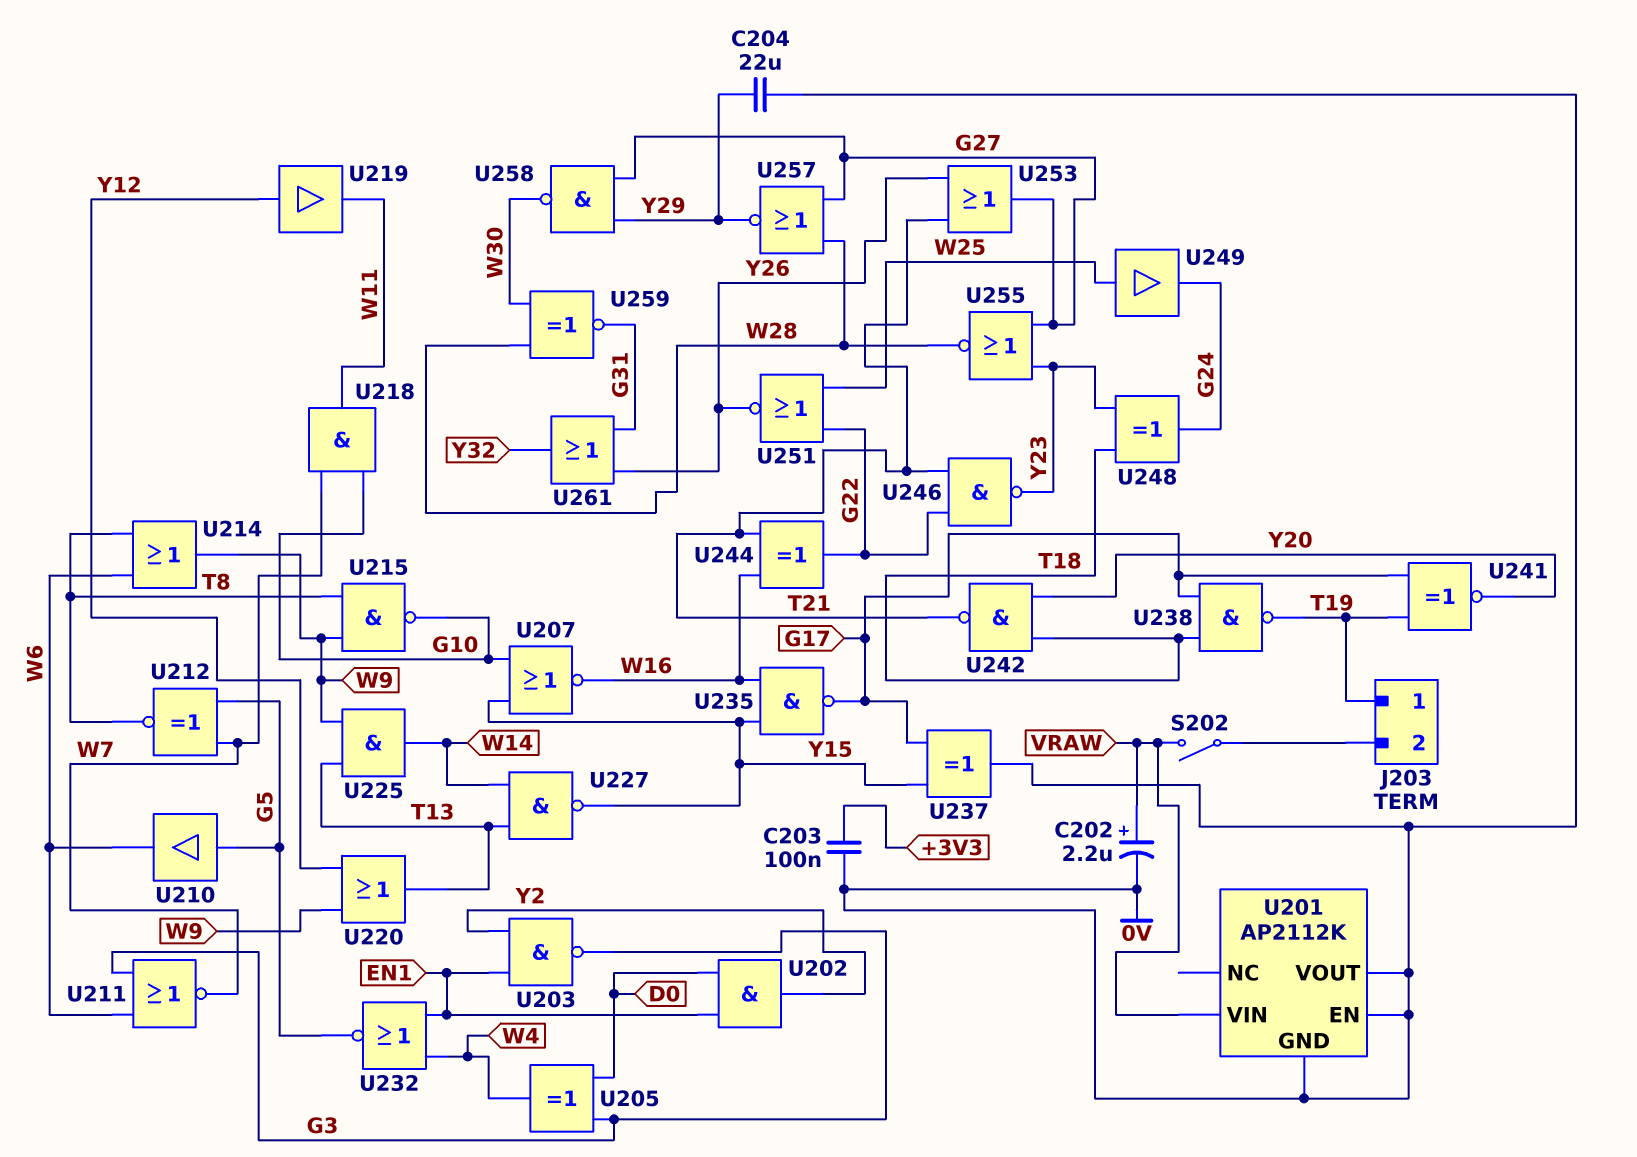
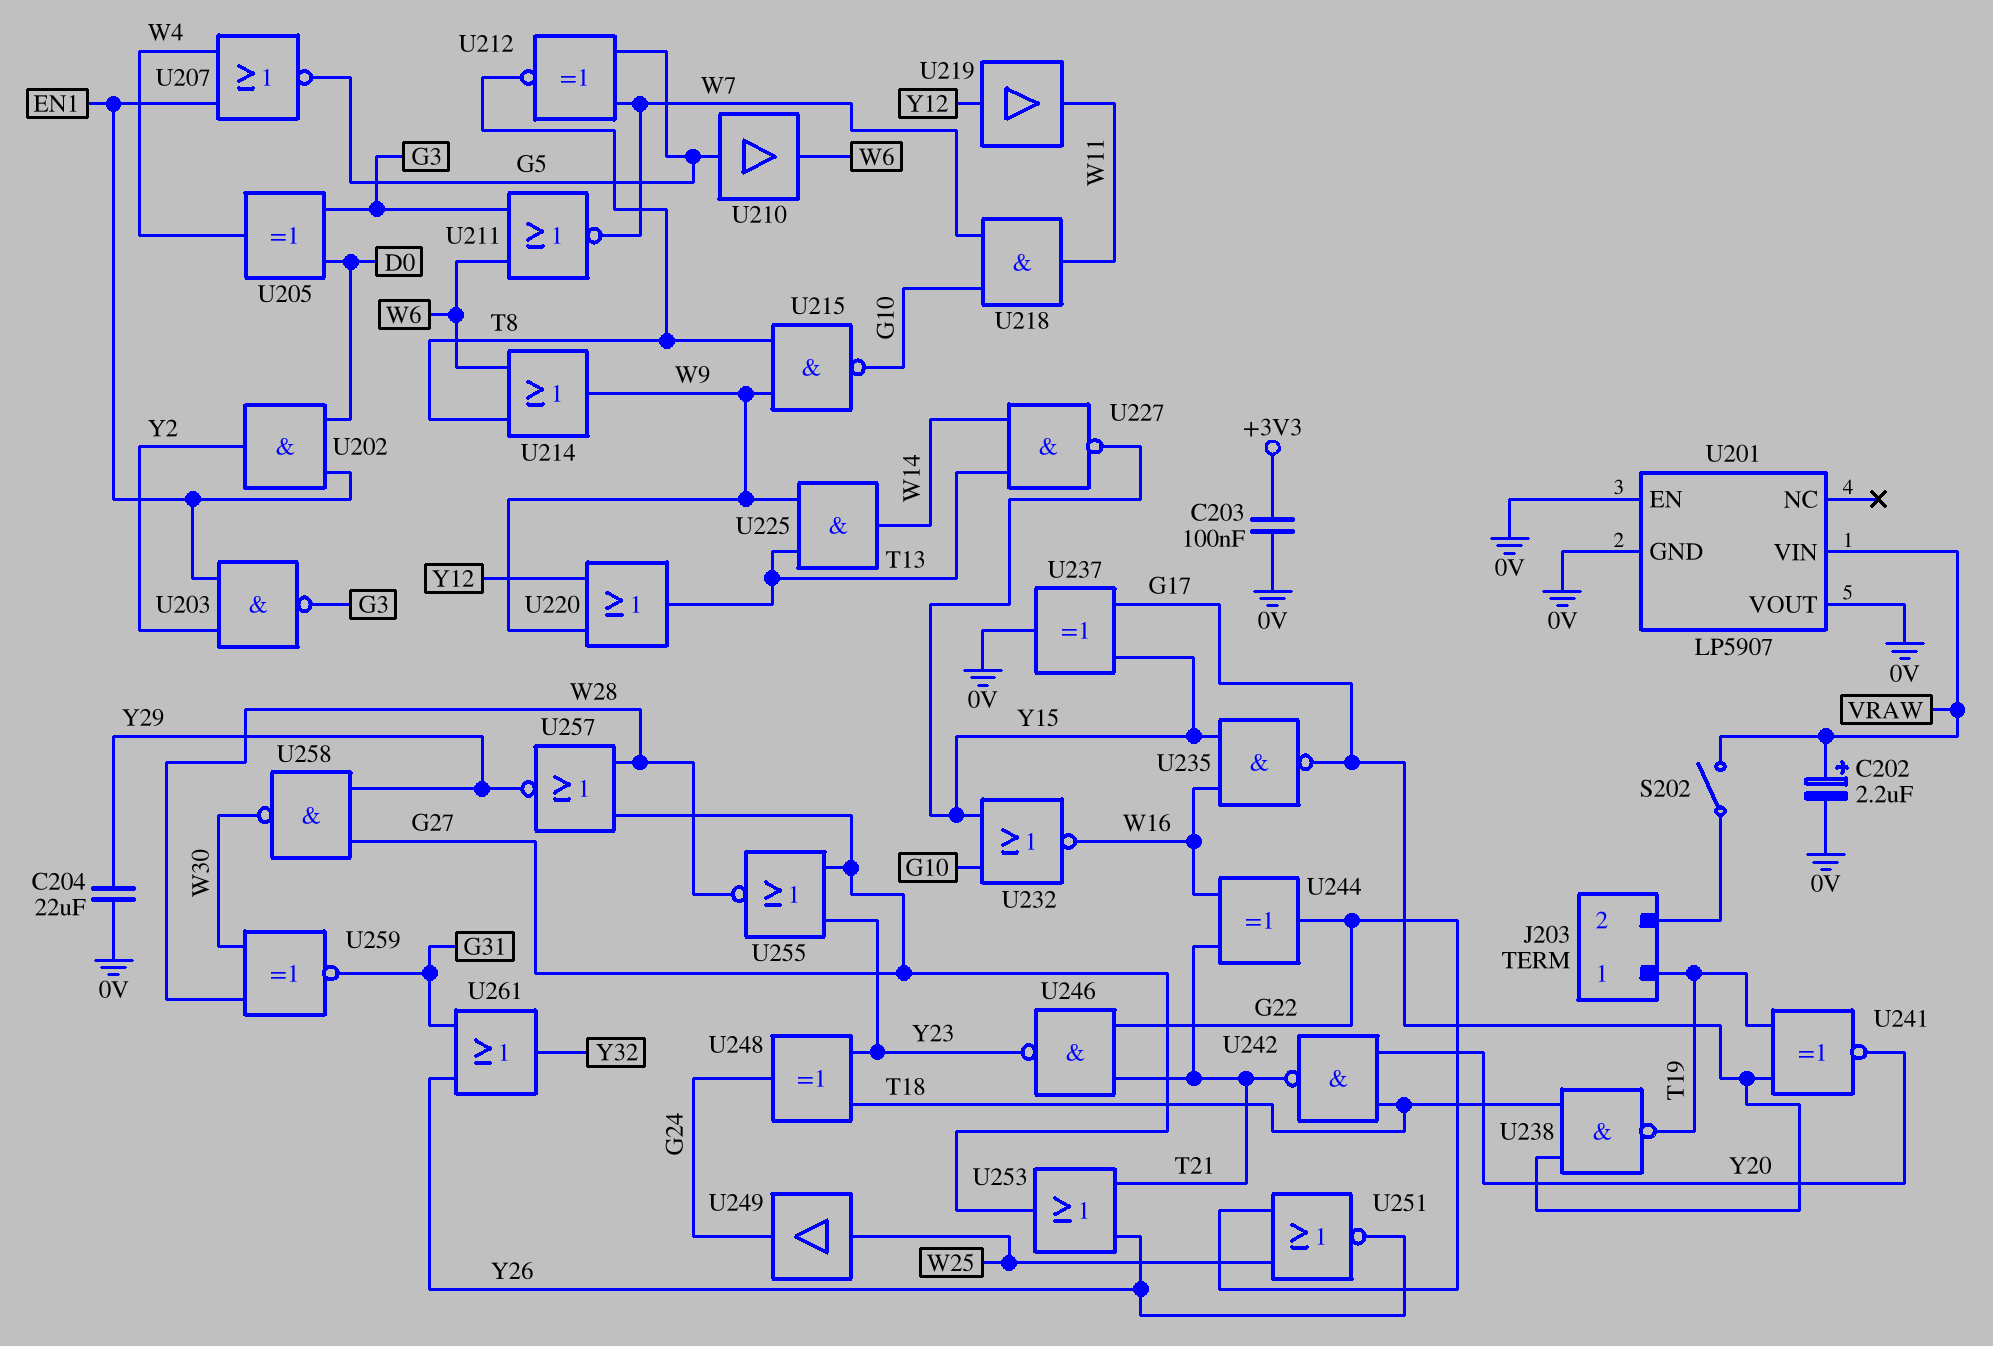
U201: AP2112K -> LP5907
U207: NOR (in G10, in Y15, out W16) -> NOR (in EN1, in W4, out G5)
U232: NOR (in EN1, in W4, out G5) -> NOR (in G10, in Y15, out W16)

